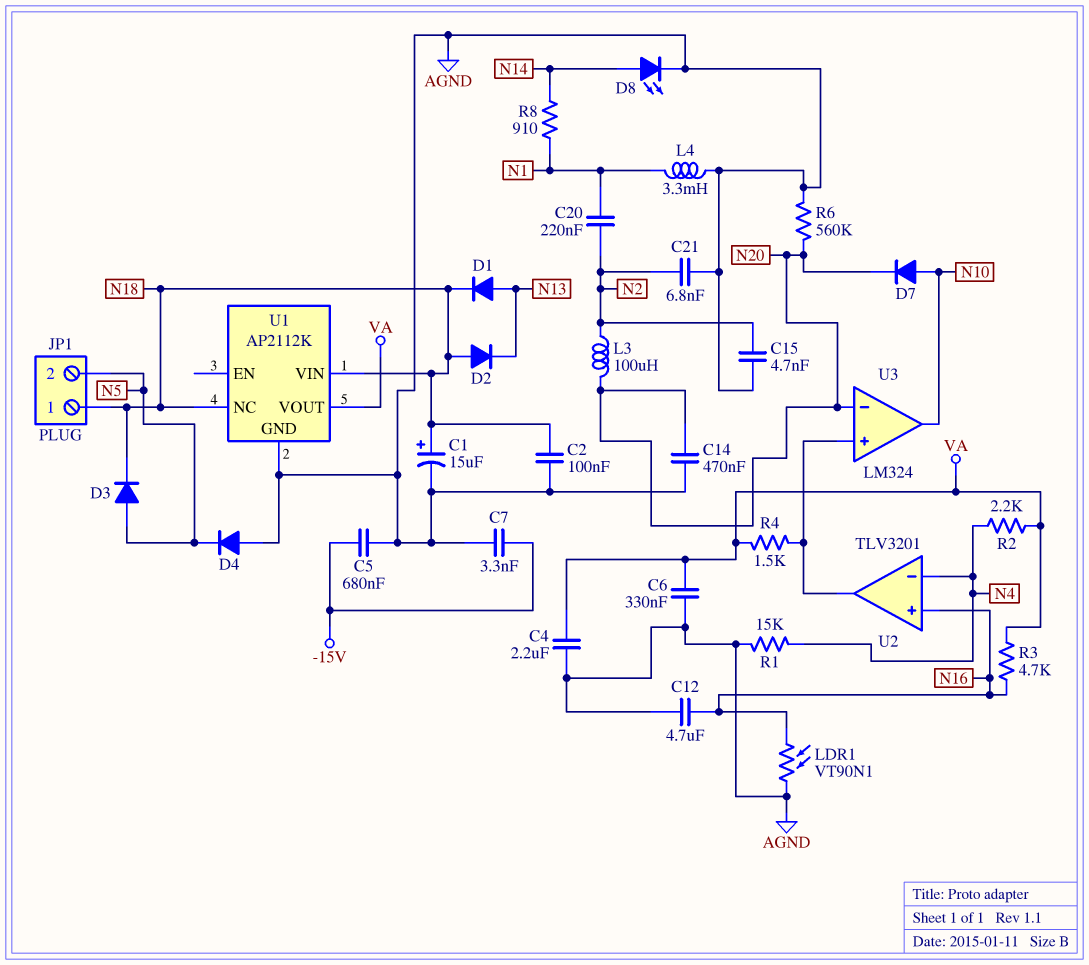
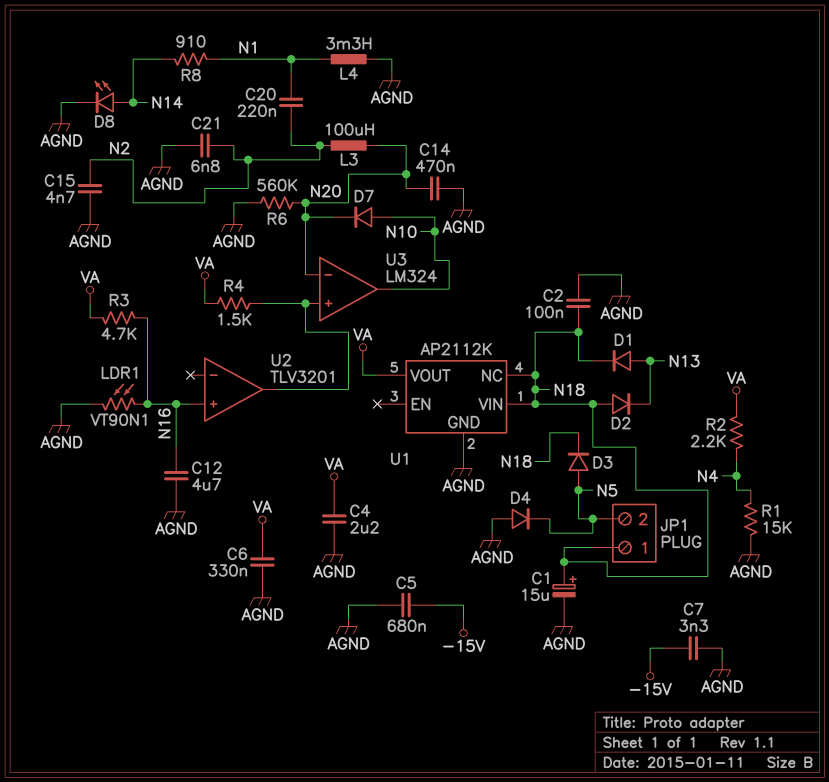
U2 pin in-: N4 -> none

